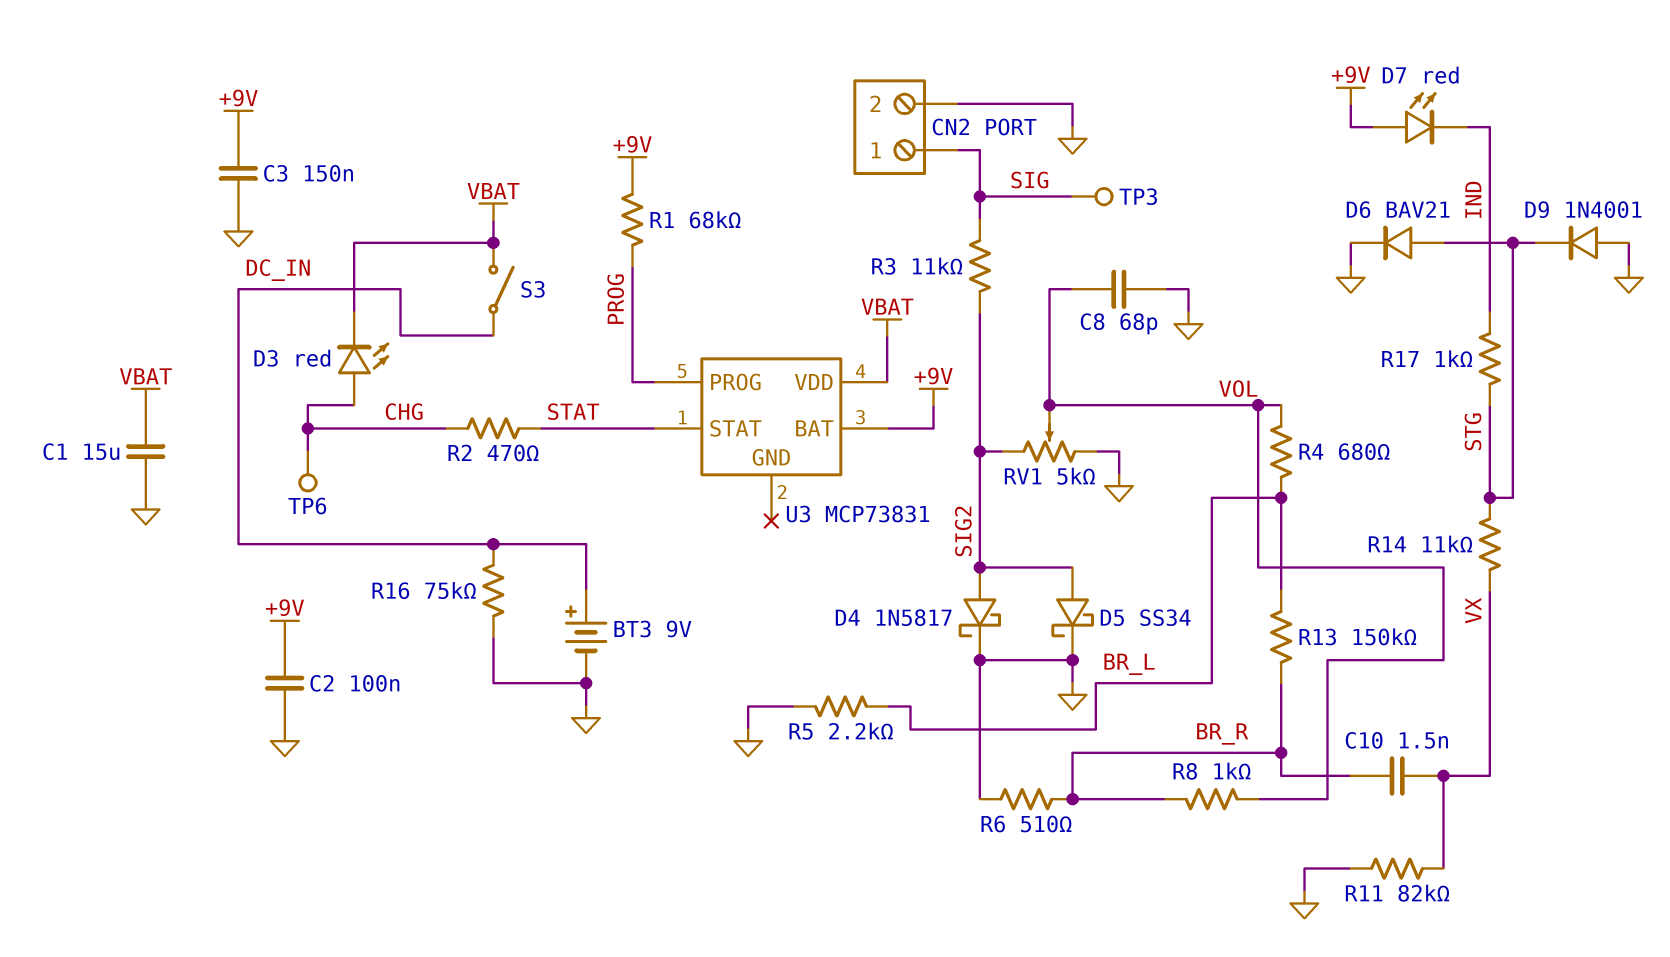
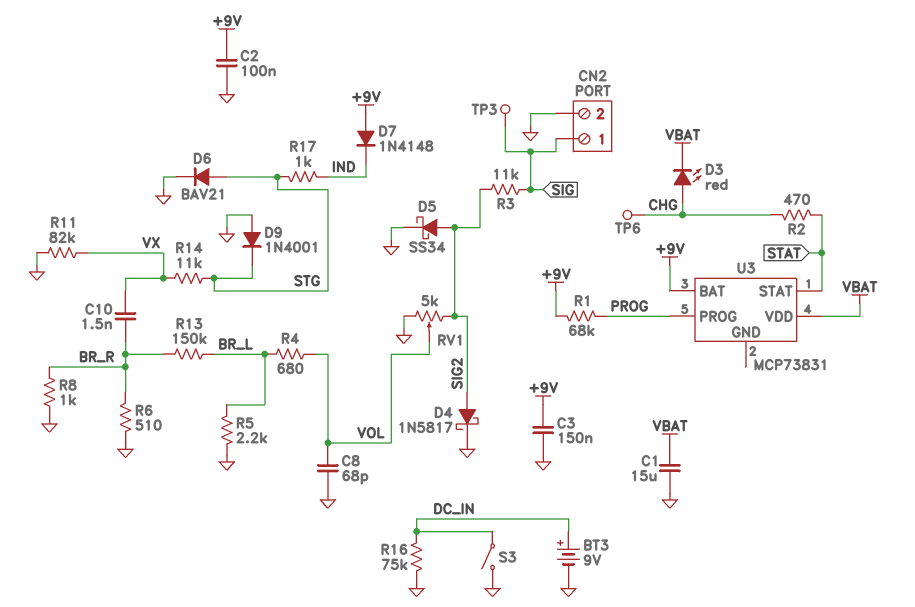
D7: LED red (A +9V, K IND) -> diode 1N4148 (A +9V, K IND)
R8: 1k (BR_R, VOL) -> 1k (BR_R, GND)
S3: switch (DC_IN, VBAT) -> switch (DC_IN, GND)

